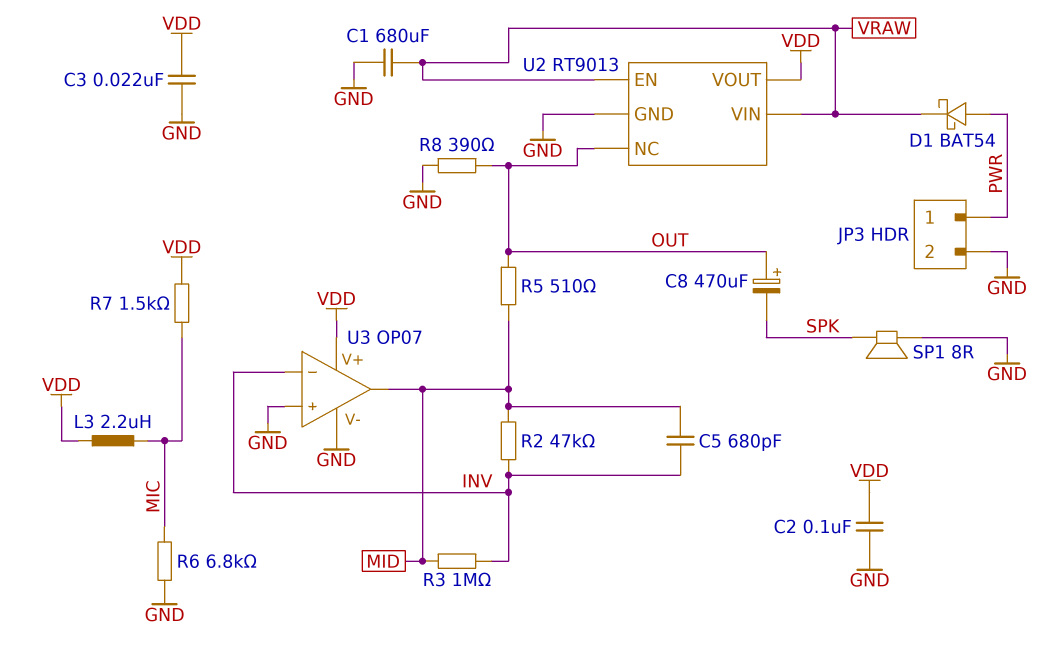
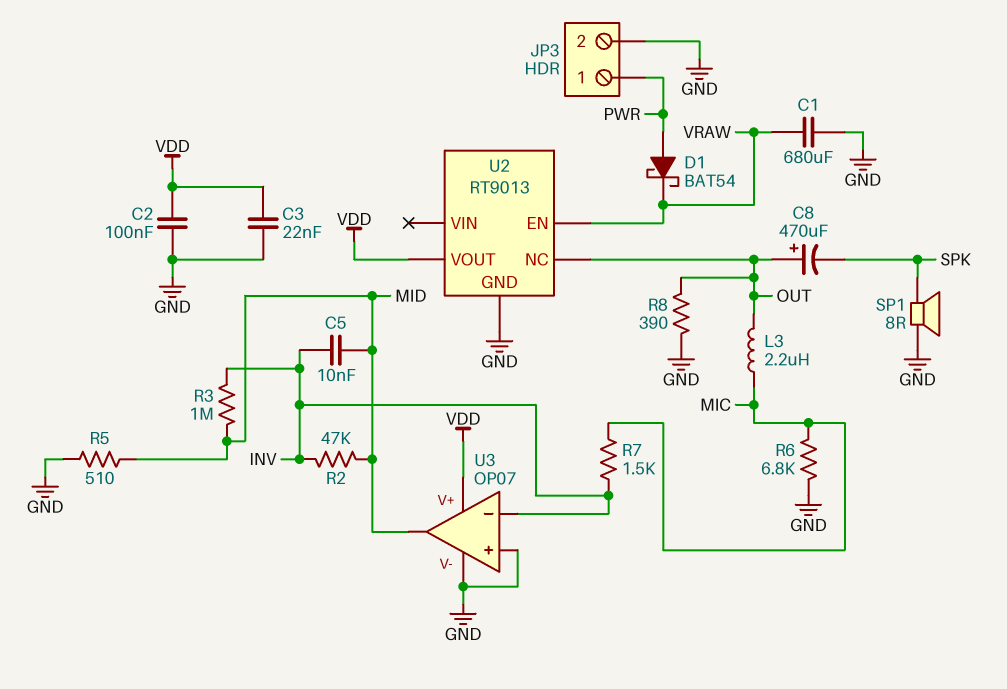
C5: 680pF (INV, MID) -> 10nF (INV, MID)
L3: 2.2uH (MIC, VDD) -> 2.2uH (MIC, OUT)
R5: 510 (MID, OUT) -> 510 (GND, MID)
R7: 1.5k (MIC, VDD) -> 1.5k (INV, MIC)
U2 pin VIN: VRAW -> none

